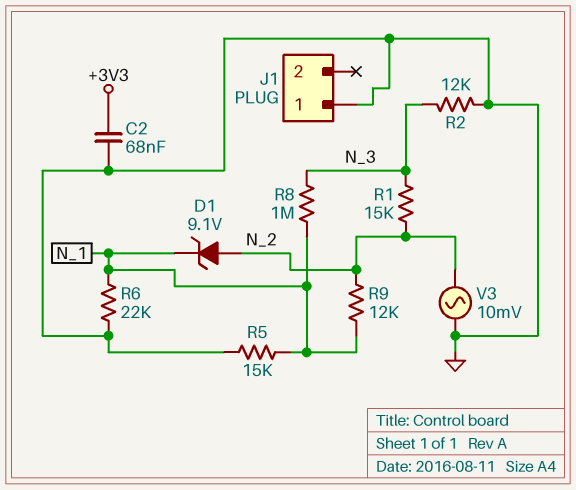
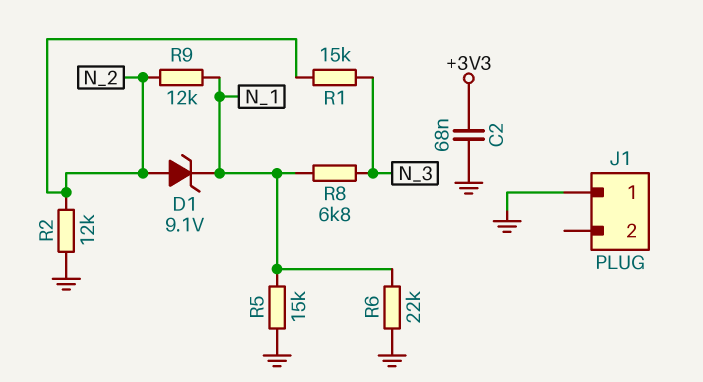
R2: 12k (GND, N_3) -> 12k (GND, N_2)
R8: 1M (N_1, N_3) -> 6.8k (N_1, N_3)
V3: AC 10mV (GND, N_2) -> none

